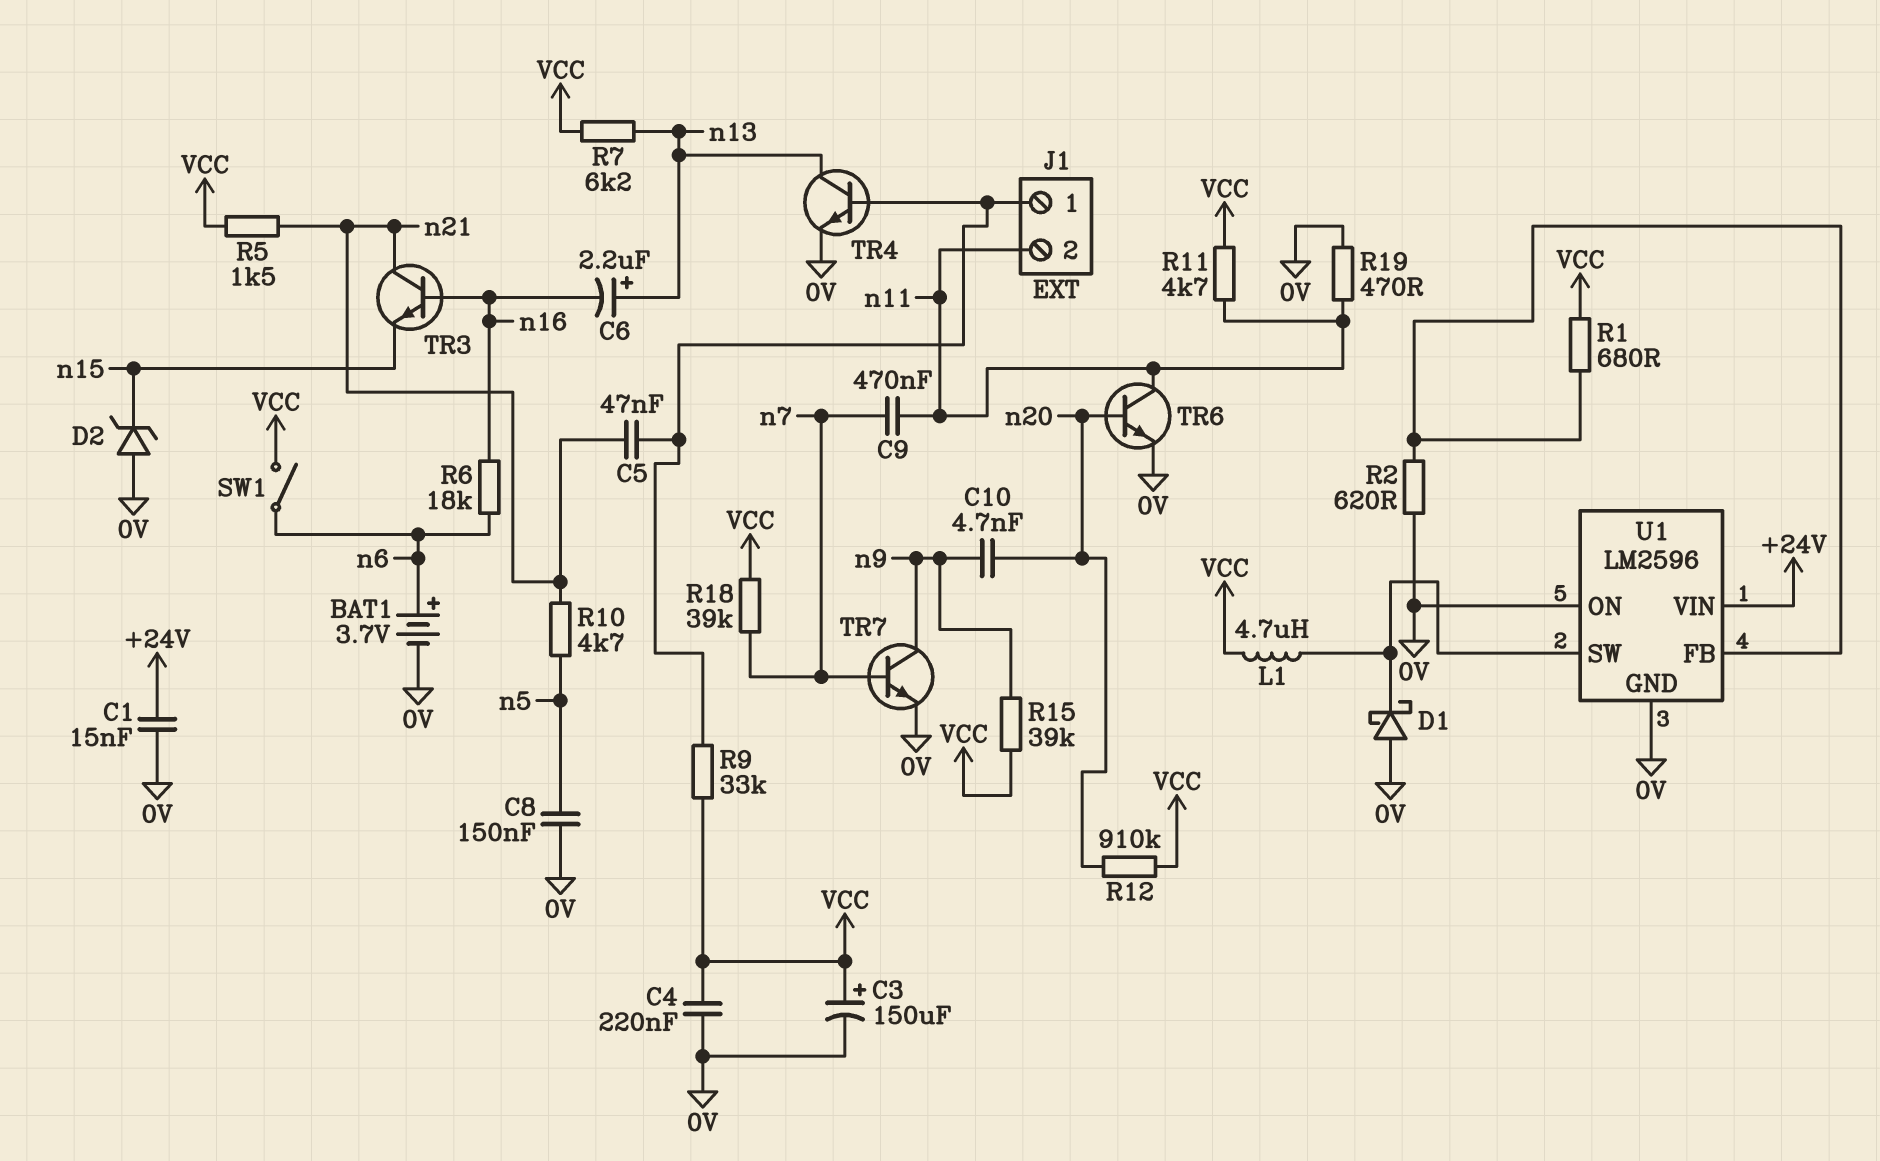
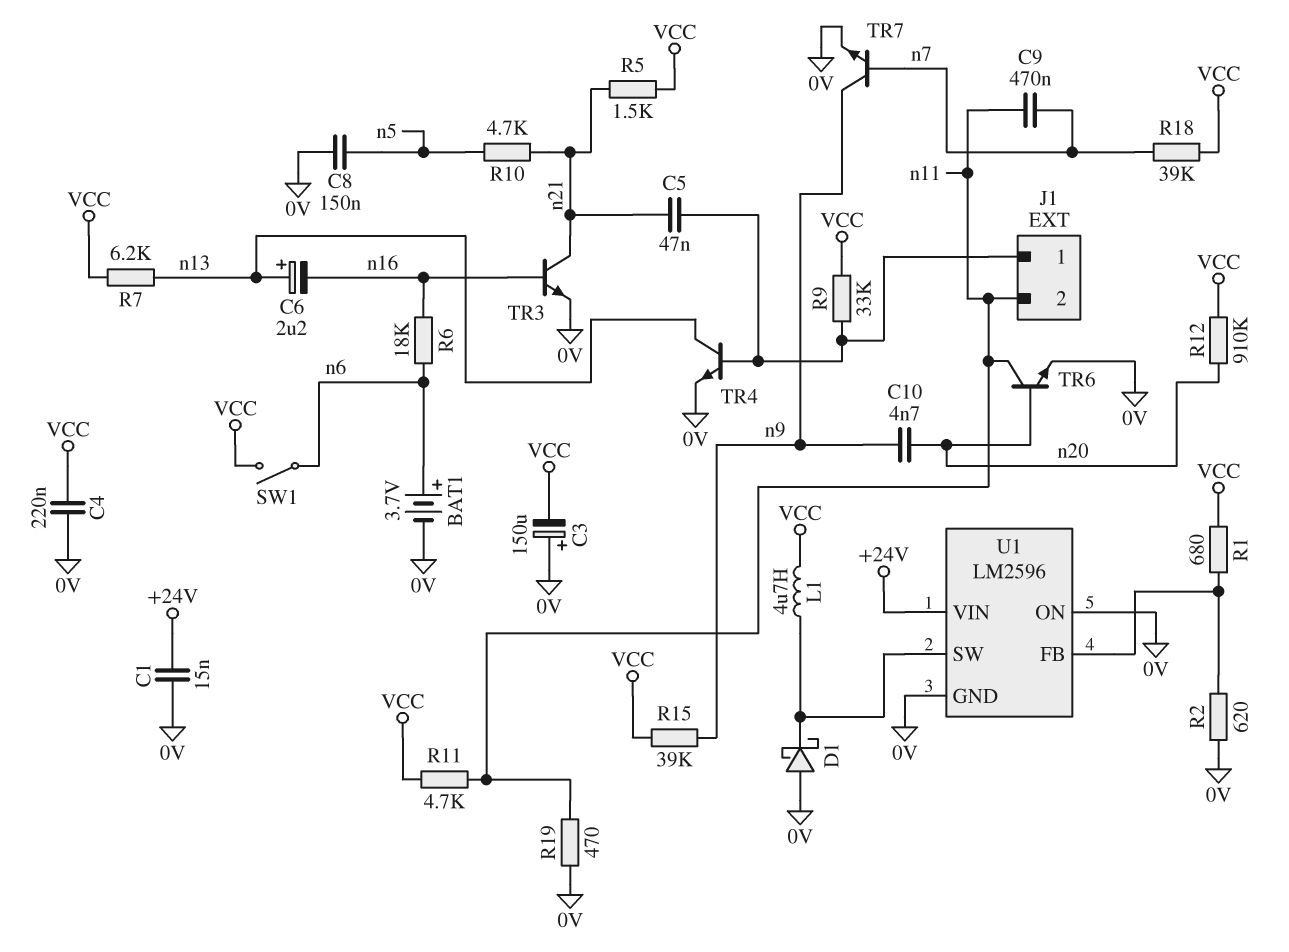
C3: 150uF (plus VCC, minus 0V) -> 150uF (plus 0V, minus VCC)
D2: zener (A 0V, K n15) -> none
TR3: NPN (B n16, C n21, E n15) -> NPN (B n16, C n21, E 0V)

